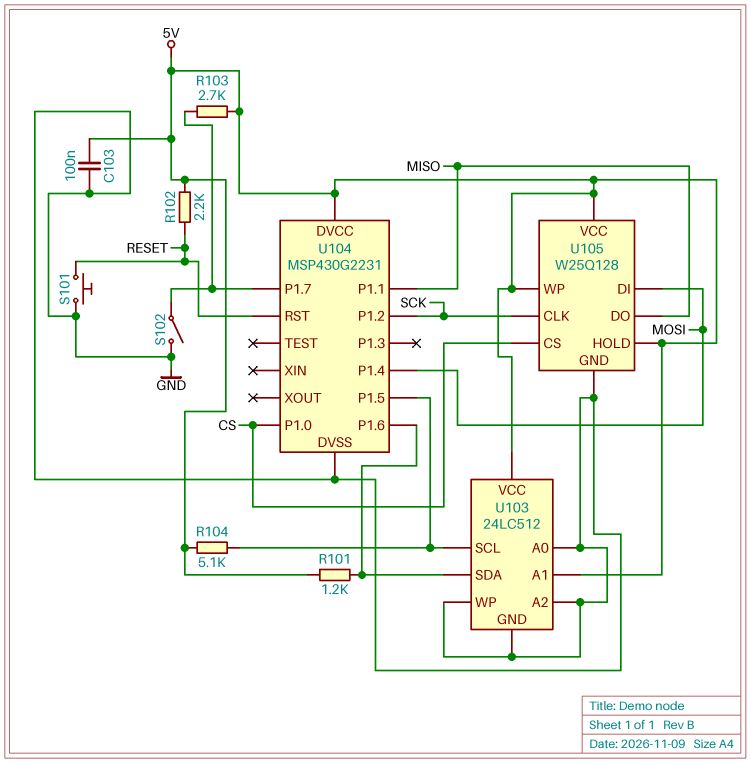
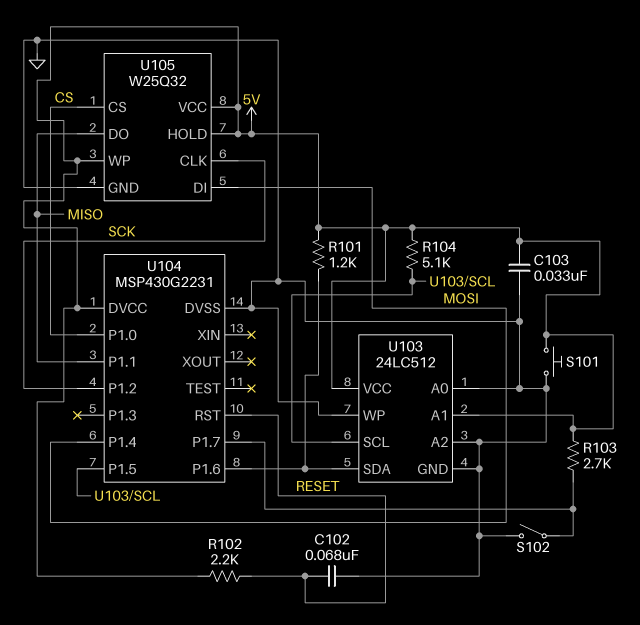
C102: none -> 68nF (GND, RESET)
C103: 100nF (5V, GND) -> 33nF (5V, GND)
S101: button (GND, RESET) -> button (5V, GND)
U105: W25Q128 -> W25Q32

